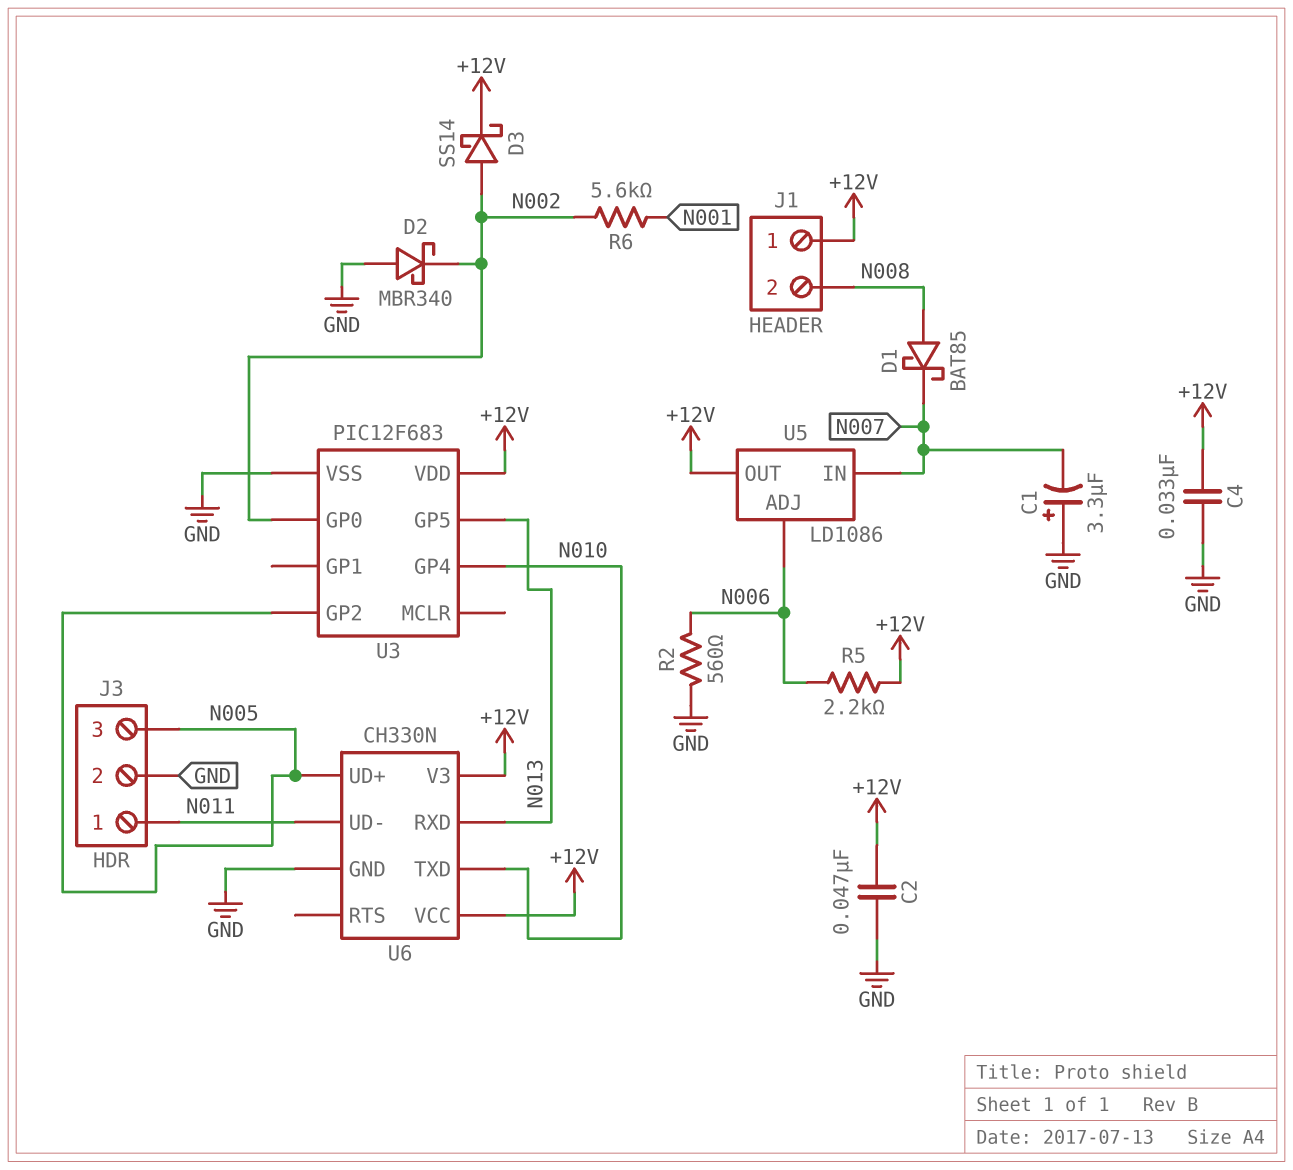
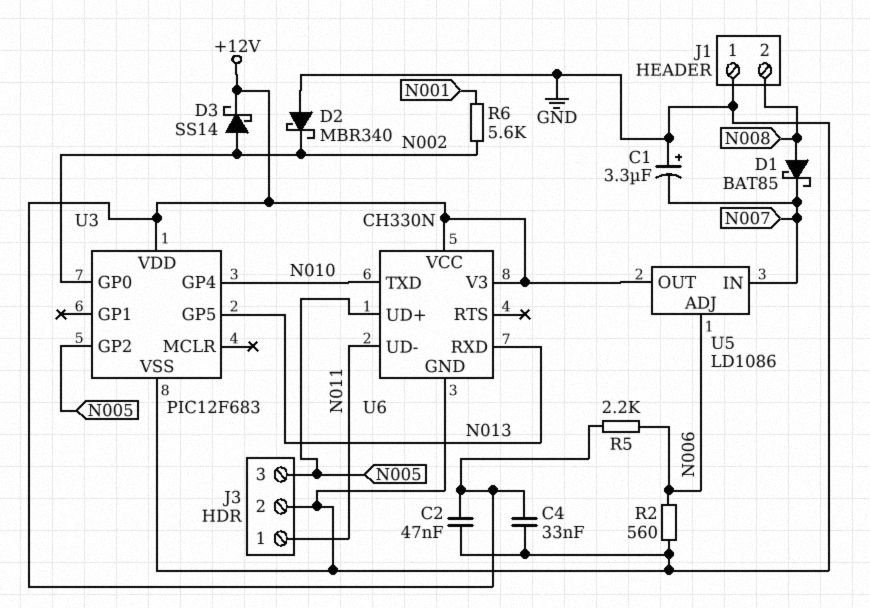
J1 pin 1: +12V -> GND

